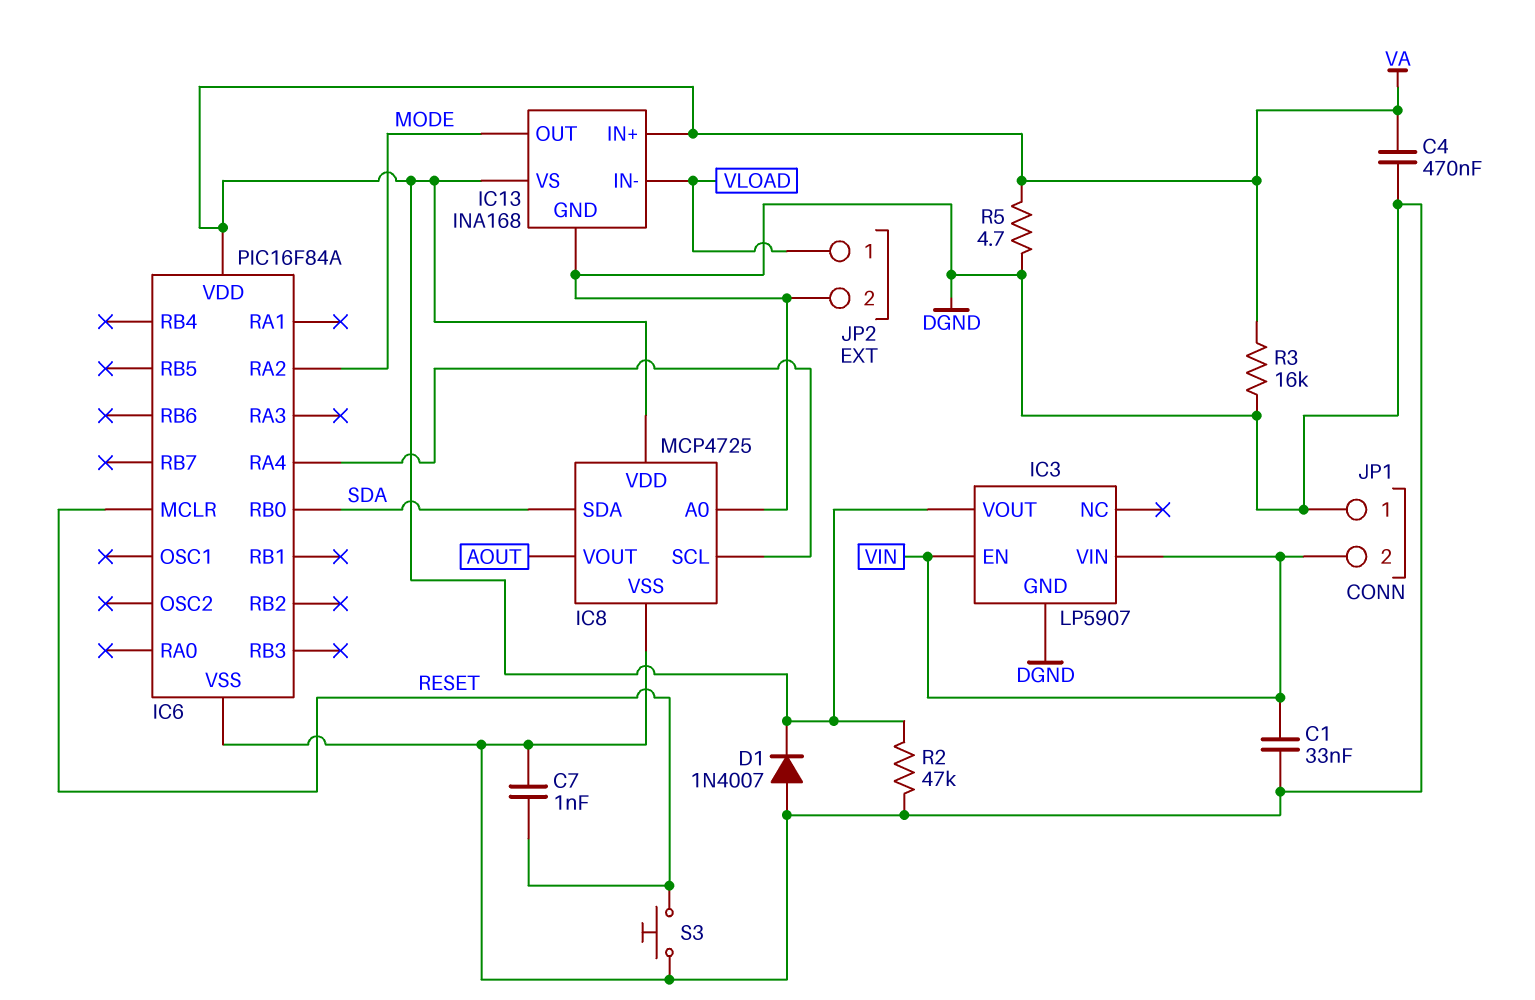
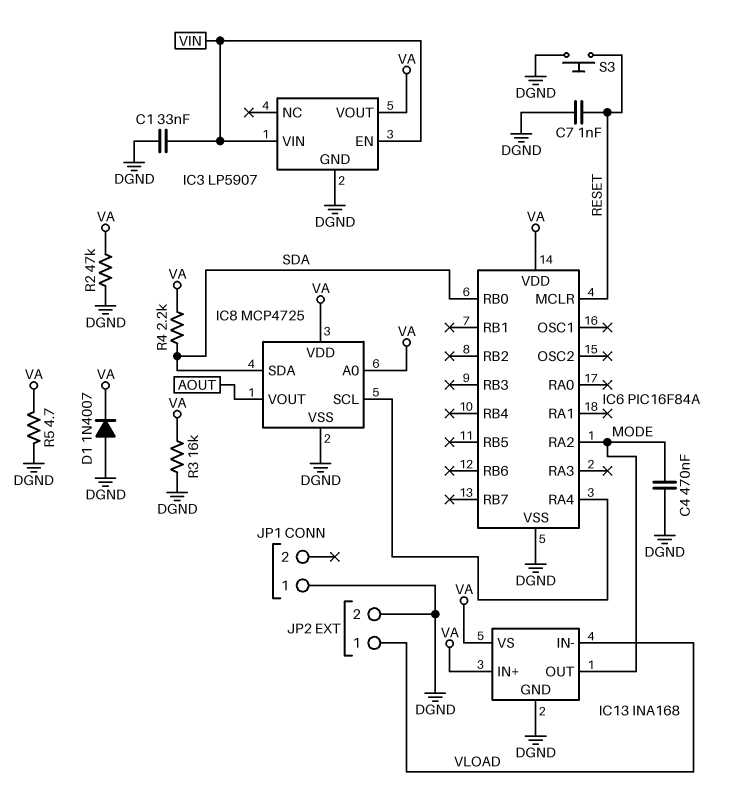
C4: 470nF (DGND, VA) -> 470nF (DGND, MODE)
IC8 pin A0: DGND -> VA
JP1 pin 2: VIN -> none
R4: none -> 2.2k (SDA, VA)

